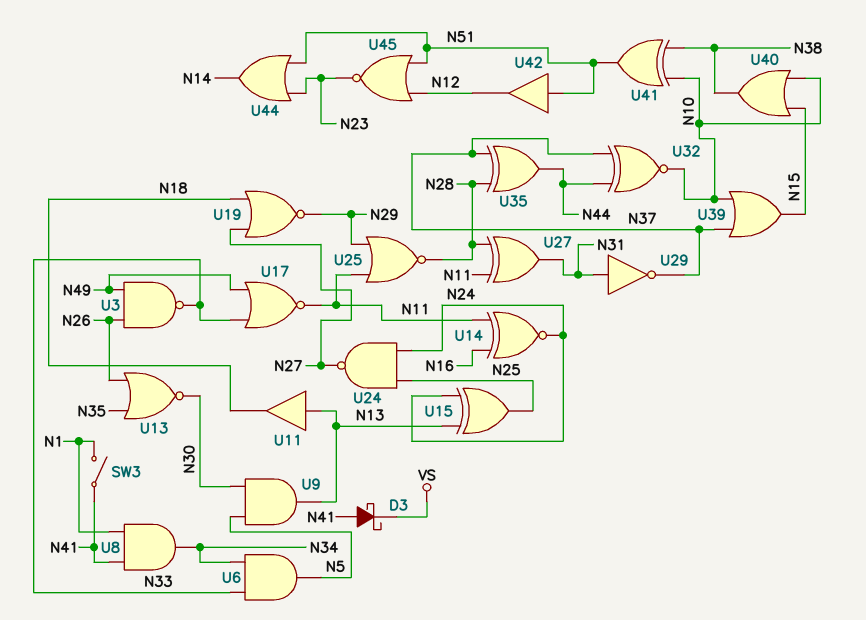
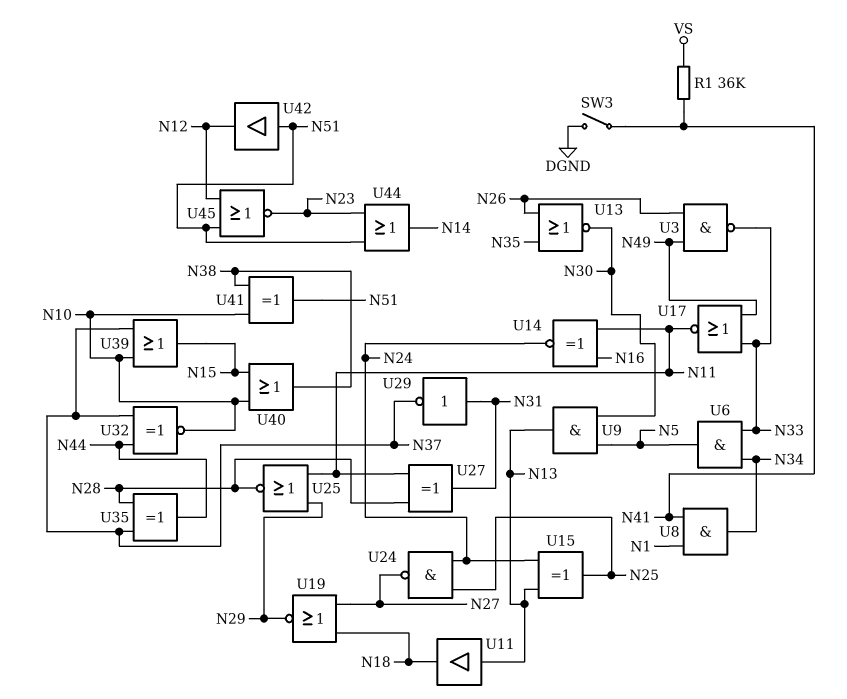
D3: schottky (A N41, K VS) -> none
R1: none -> 36k (N41, VS)
SW3: switch (N1, N41) -> switch (DGND, N41)

